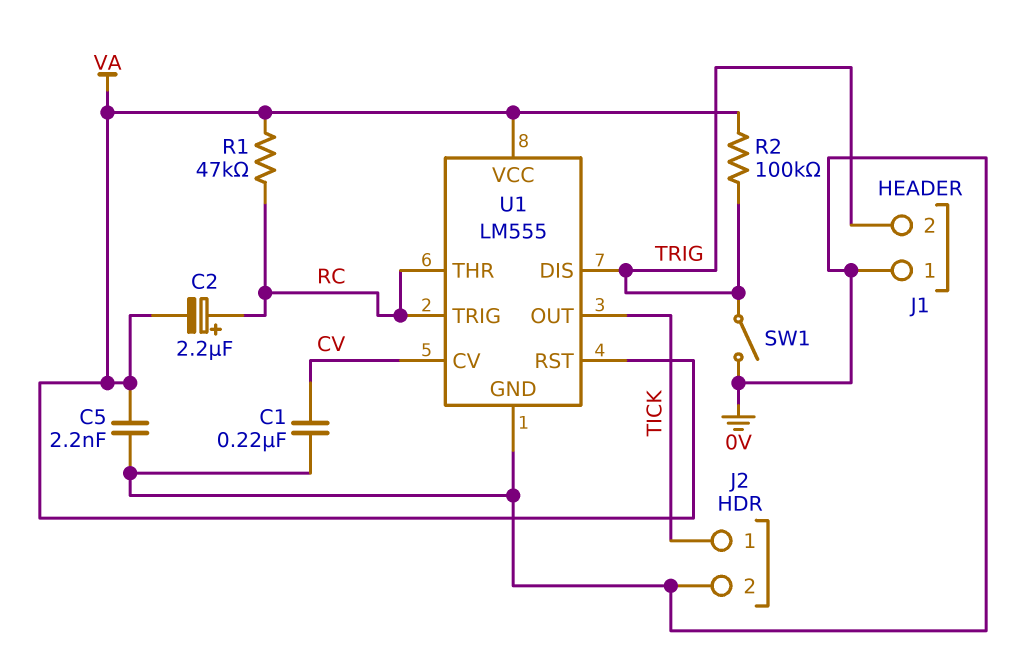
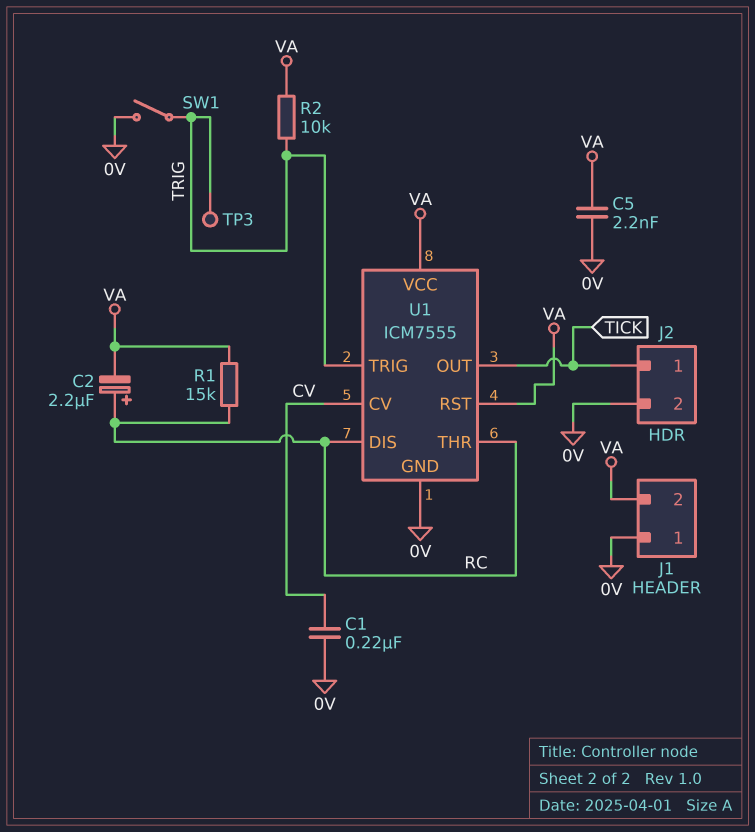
J1 pin 2: TRIG -> VA
R1: 47k (RC, VA) -> 15k (RC, VA)
R2: 100k (TRIG, VA) -> 10k (TRIG, VA)
TP3: none -> test point (TRIG)
U1: LM555 -> ICM7555
U1 pin DIS: TRIG -> RC
U1 pin TRIG: RC -> TRIG

